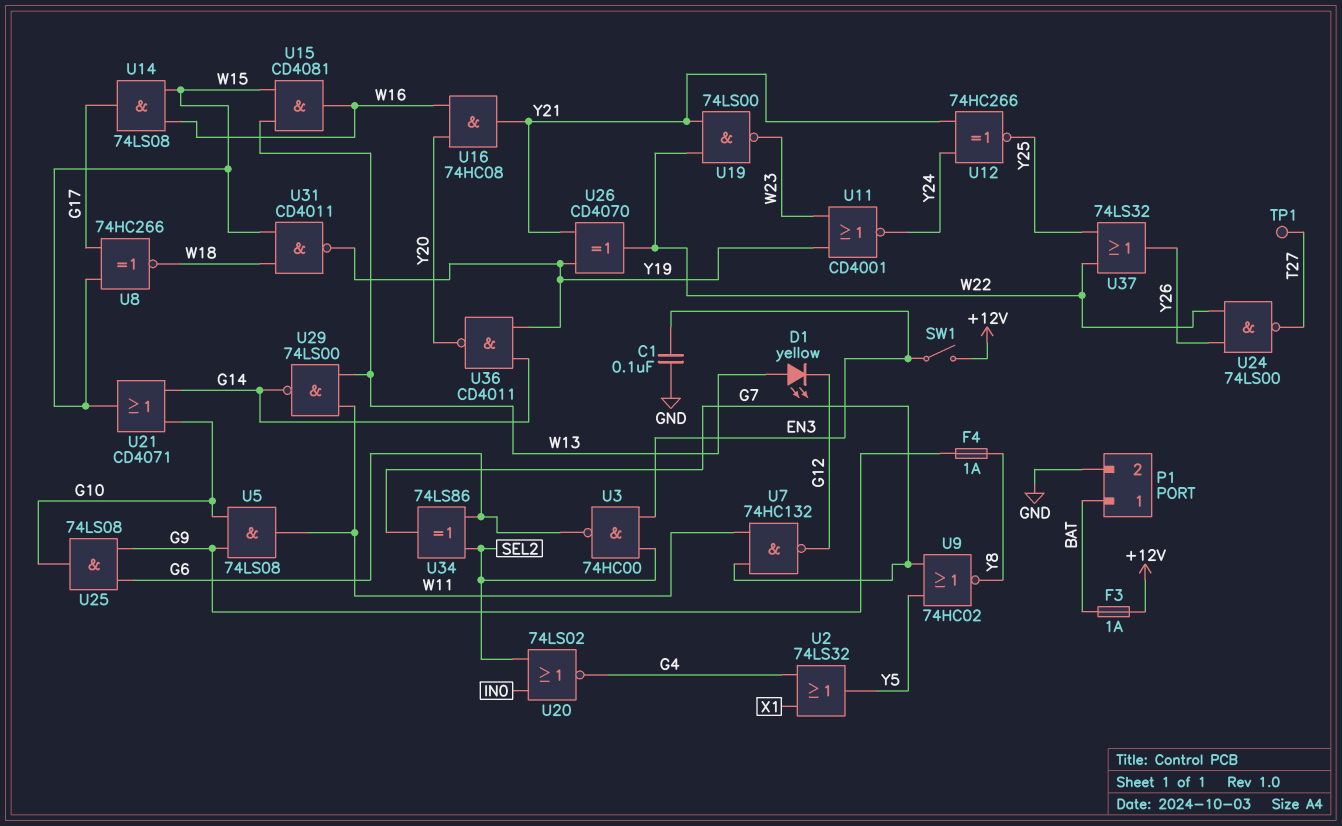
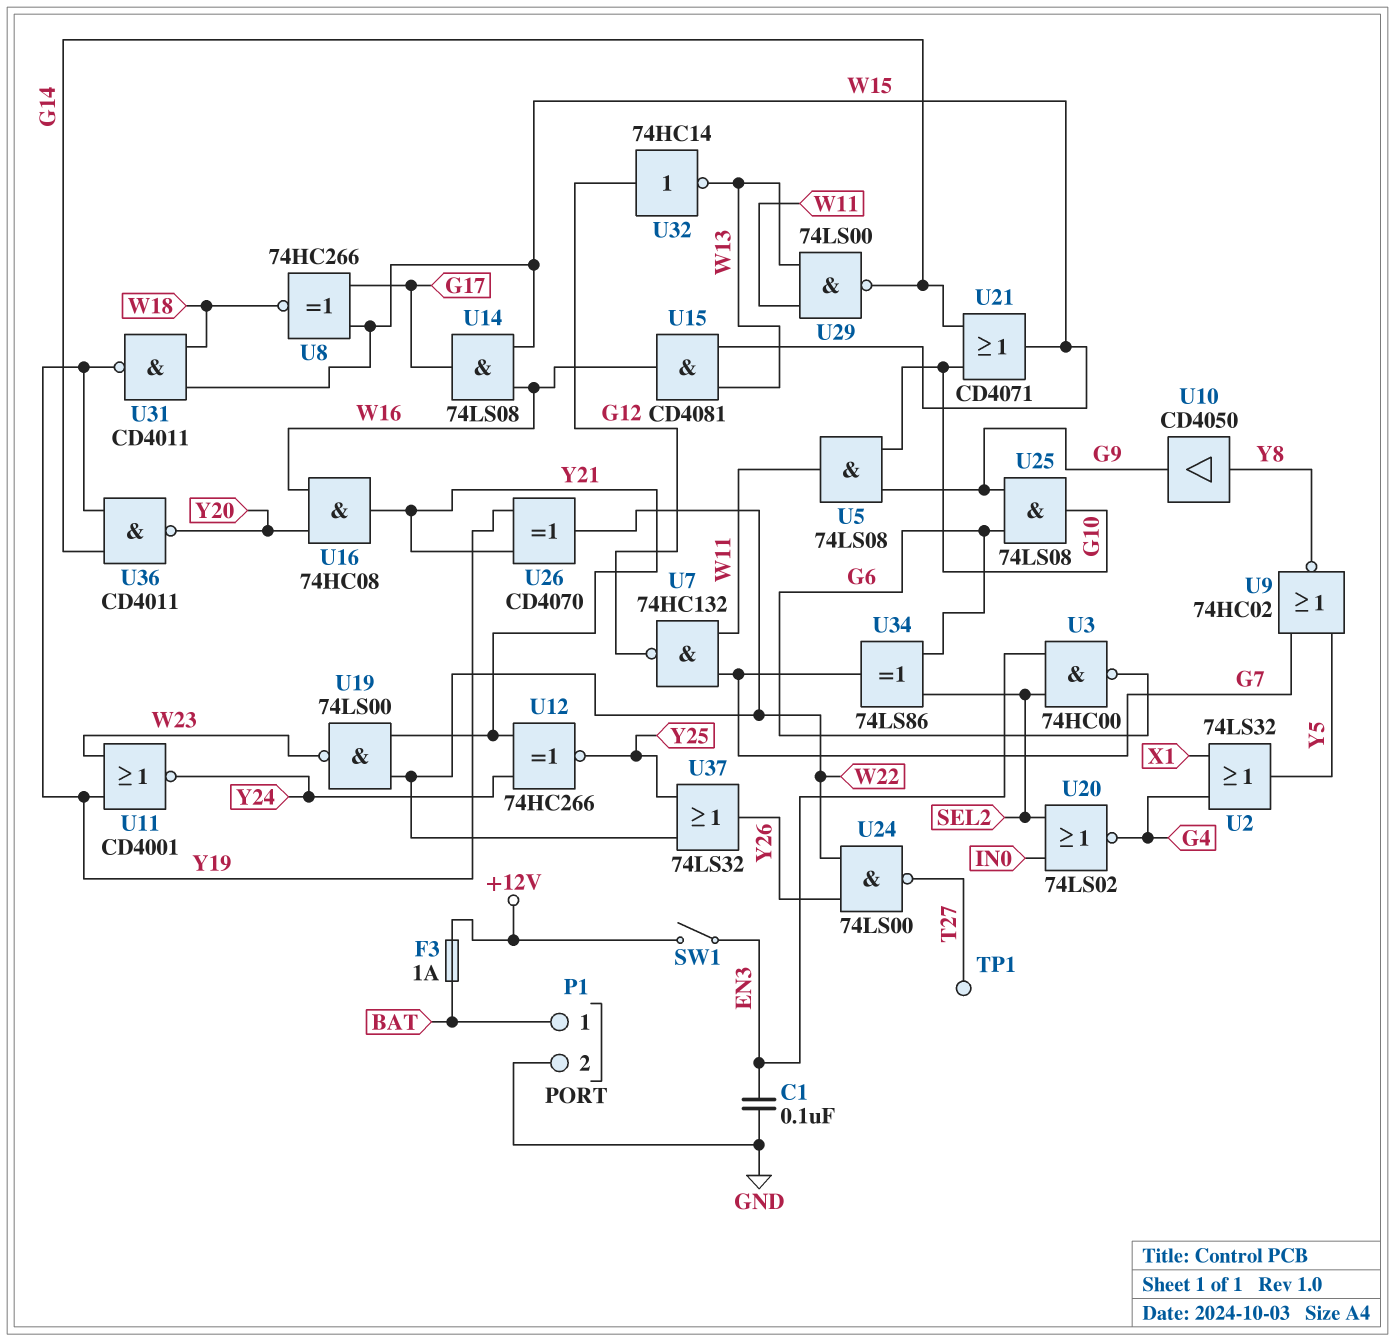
D1: LED yellow (A W13, K G12) -> none
F4: 1A (G9, Y8) -> none
U10: none -> buffer CD4050 (in Y8, out G9)
U32: none -> NOT 74HC14 (in G12, out W13)

